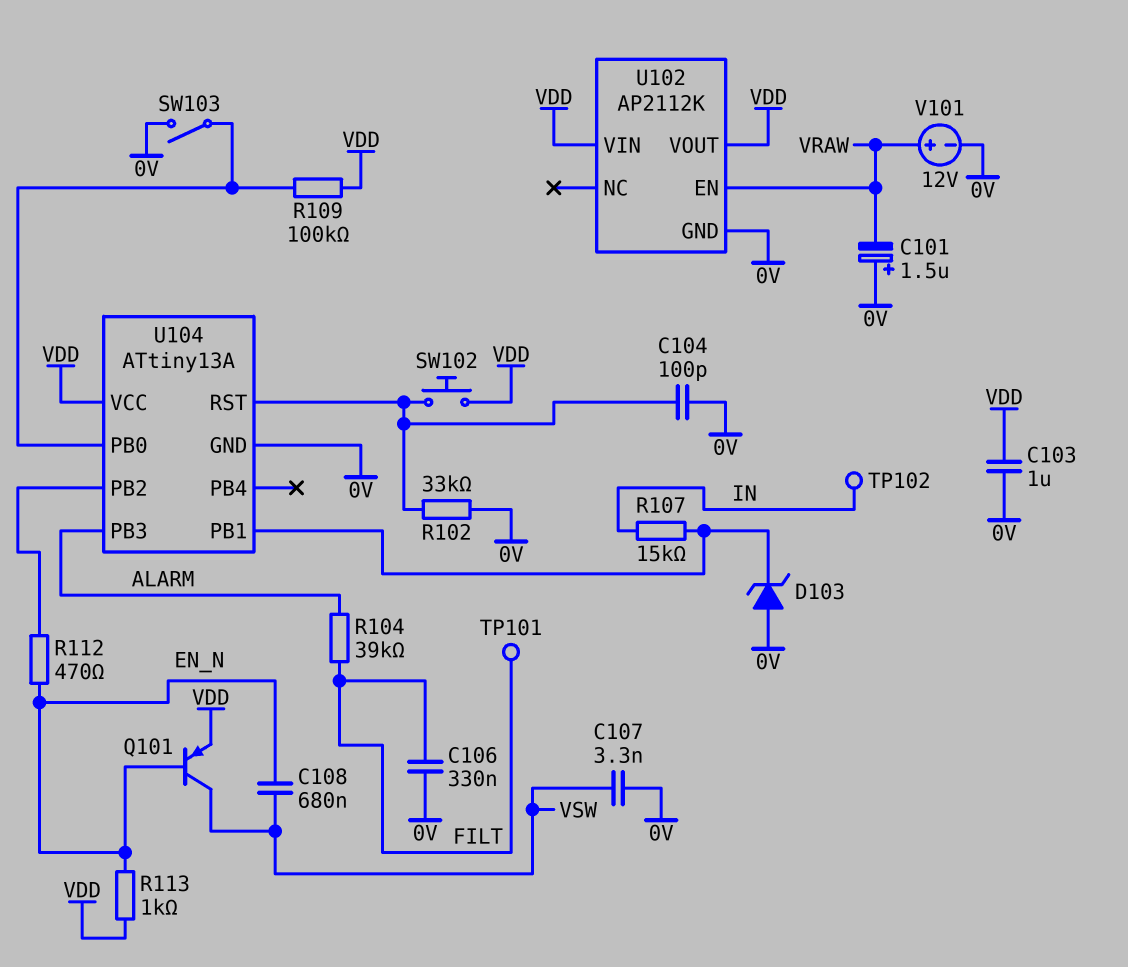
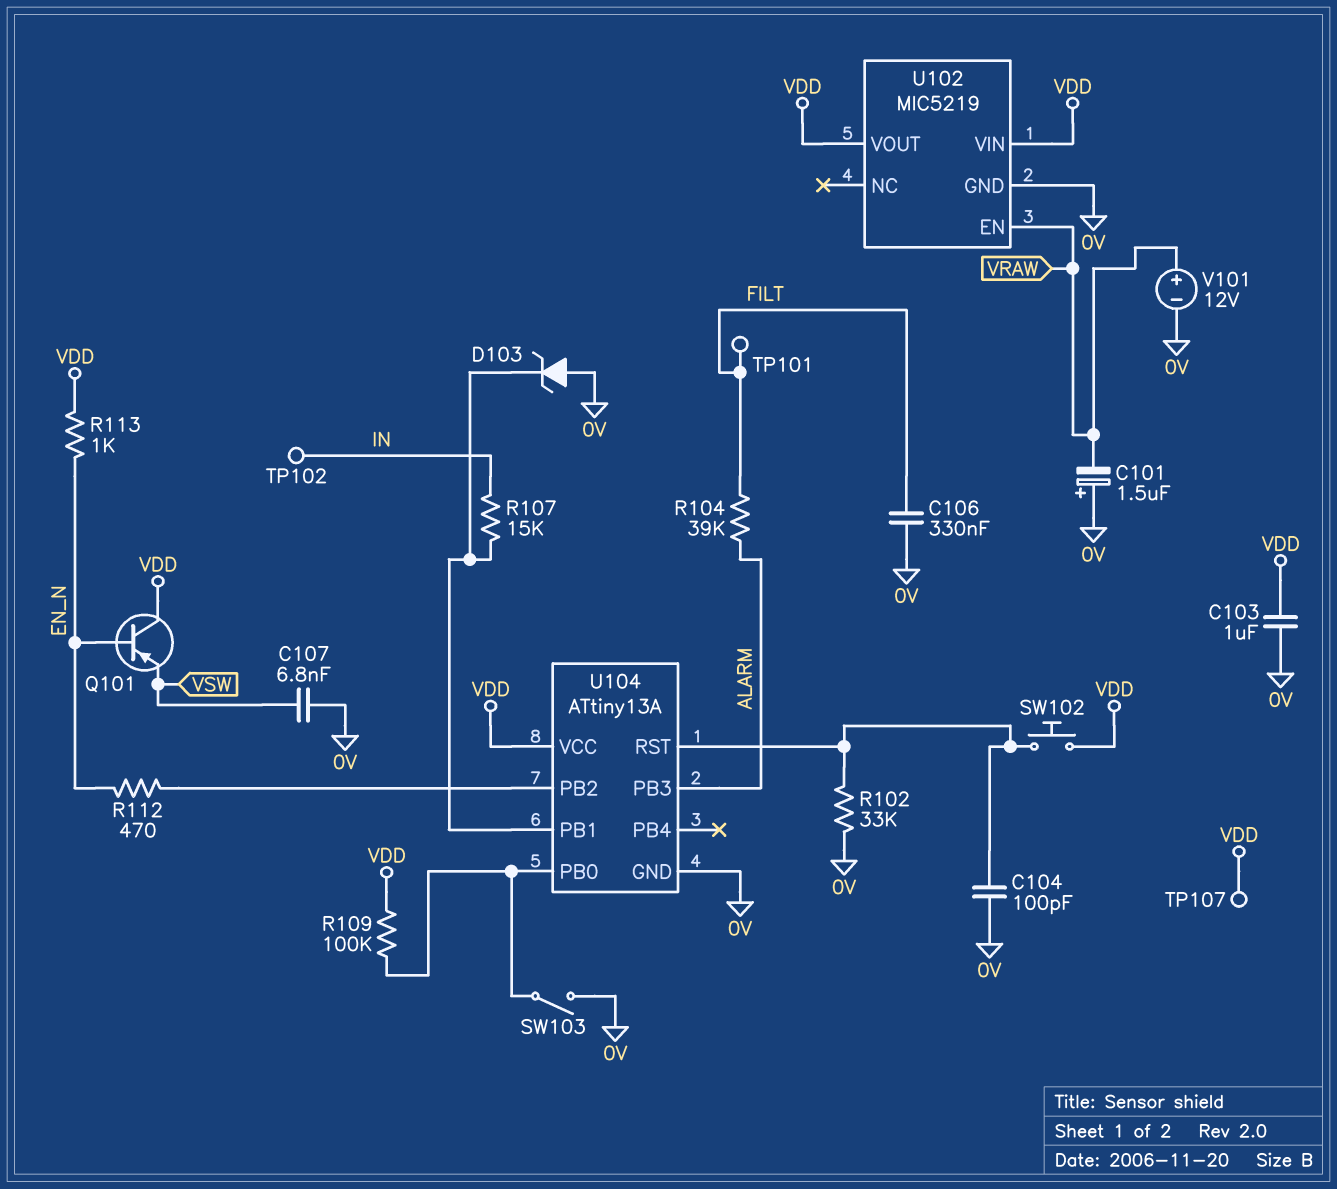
C107: 3.3nF (0V, VSW) -> 6.8nF (0V, VSW)
C108: 680nF (EN_N, VSW) -> none
Q101: PNP (B EN_N, C VSW, E VDD) -> PNP (B EN_N, C VDD, E VSW)
TP107: none -> test point (VDD)
U102: AP2112K -> MIC5219

